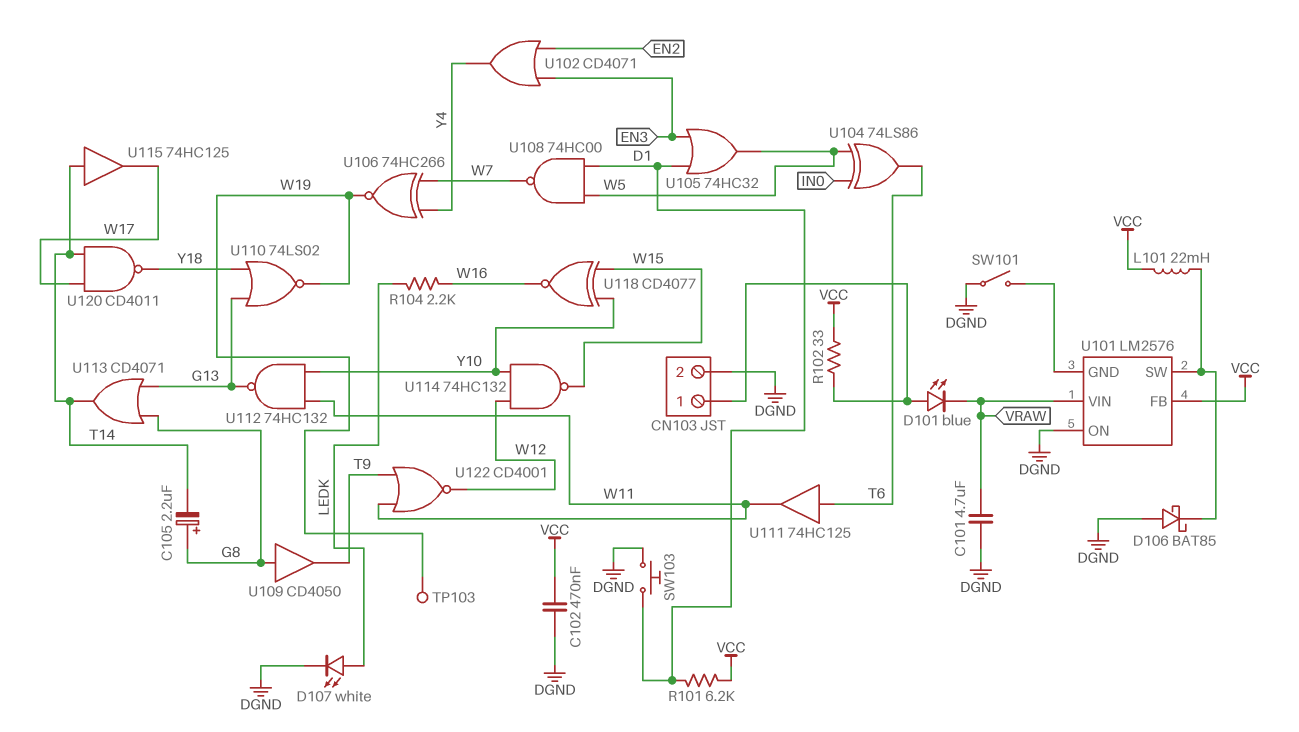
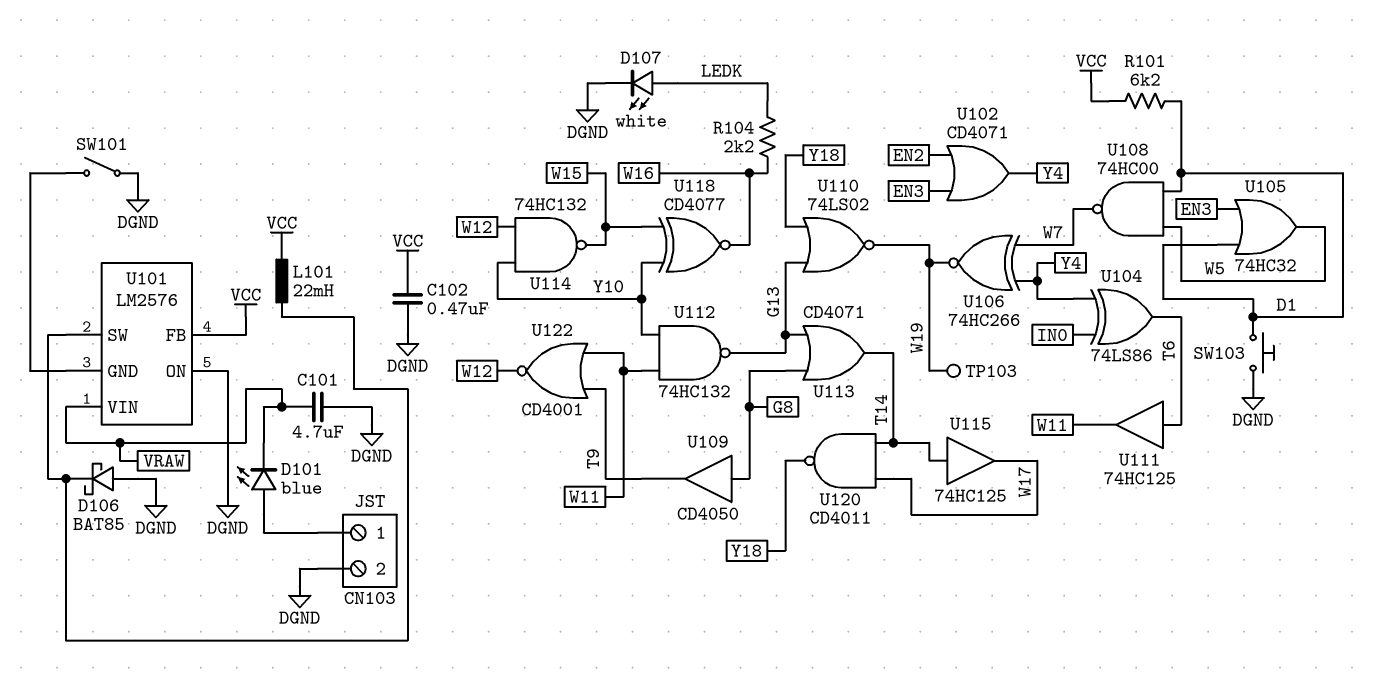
C105: 2.2uF (plus G8, minus T14) -> none
R102: 33 (CN103/1, VCC) -> none
U104: XOR 74LS86 (in IN0, in W5, out T6) -> XOR 74LS86 (in IN0, in Y4, out T6)

